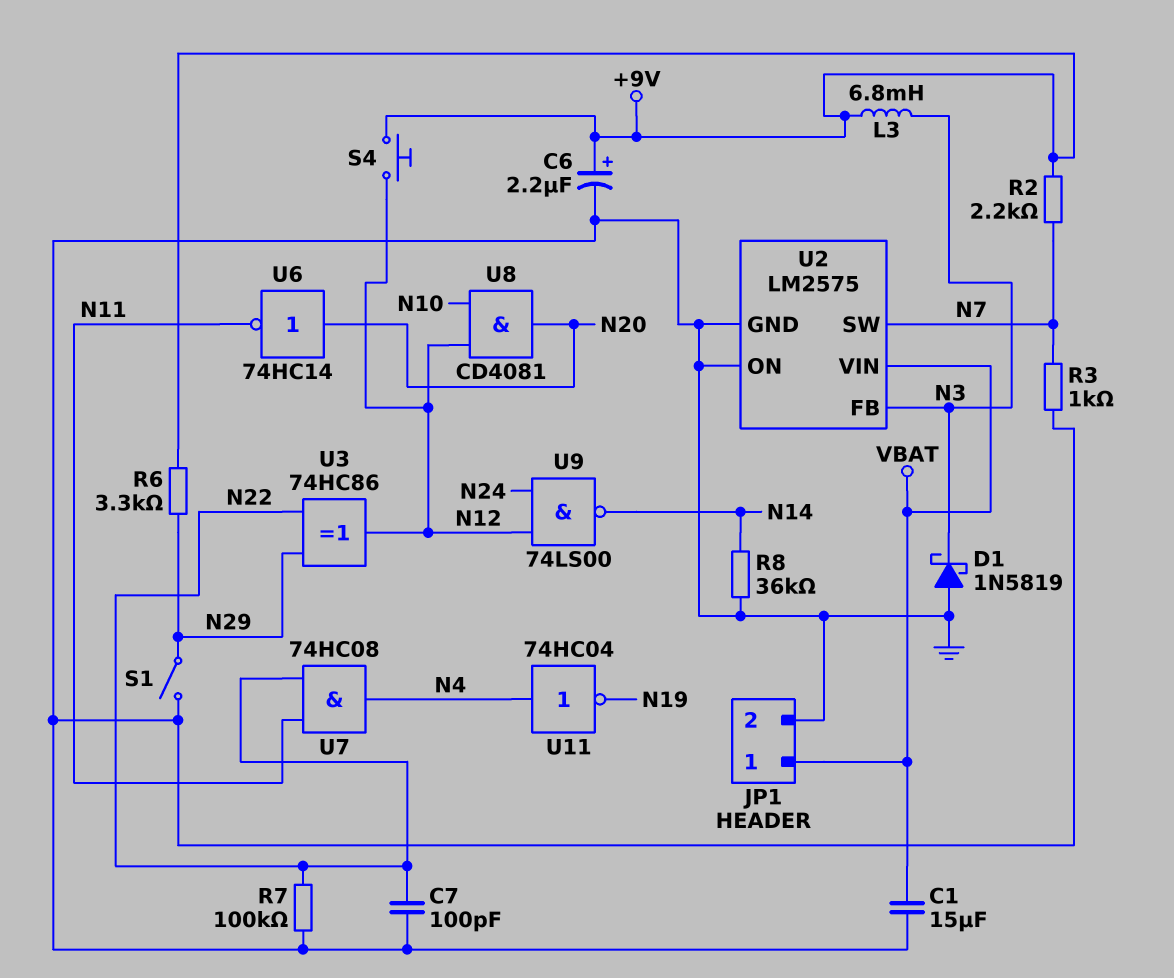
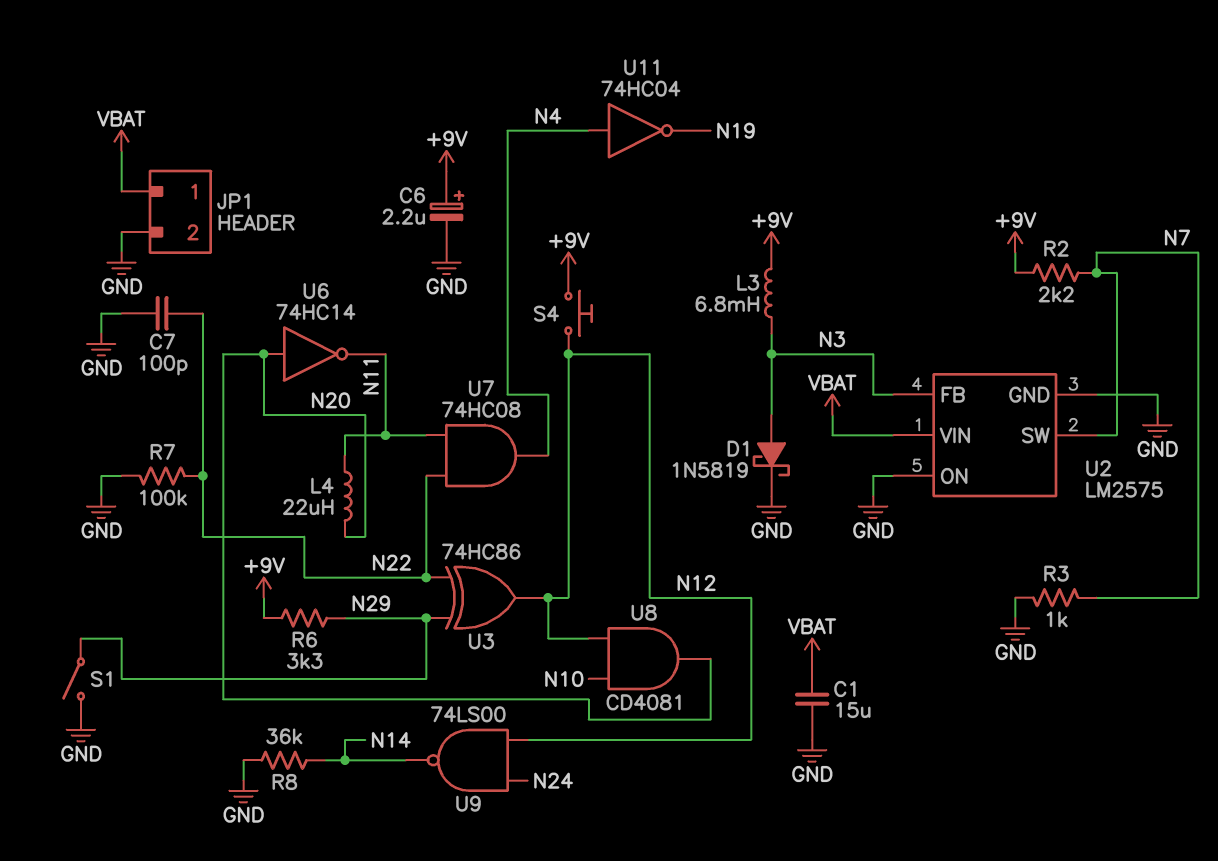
D1: schottky 1N5819 (A GND, K N3) -> schottky 1N5819 (A N3, K GND)
L4: none -> 22uH (N11, N20)

